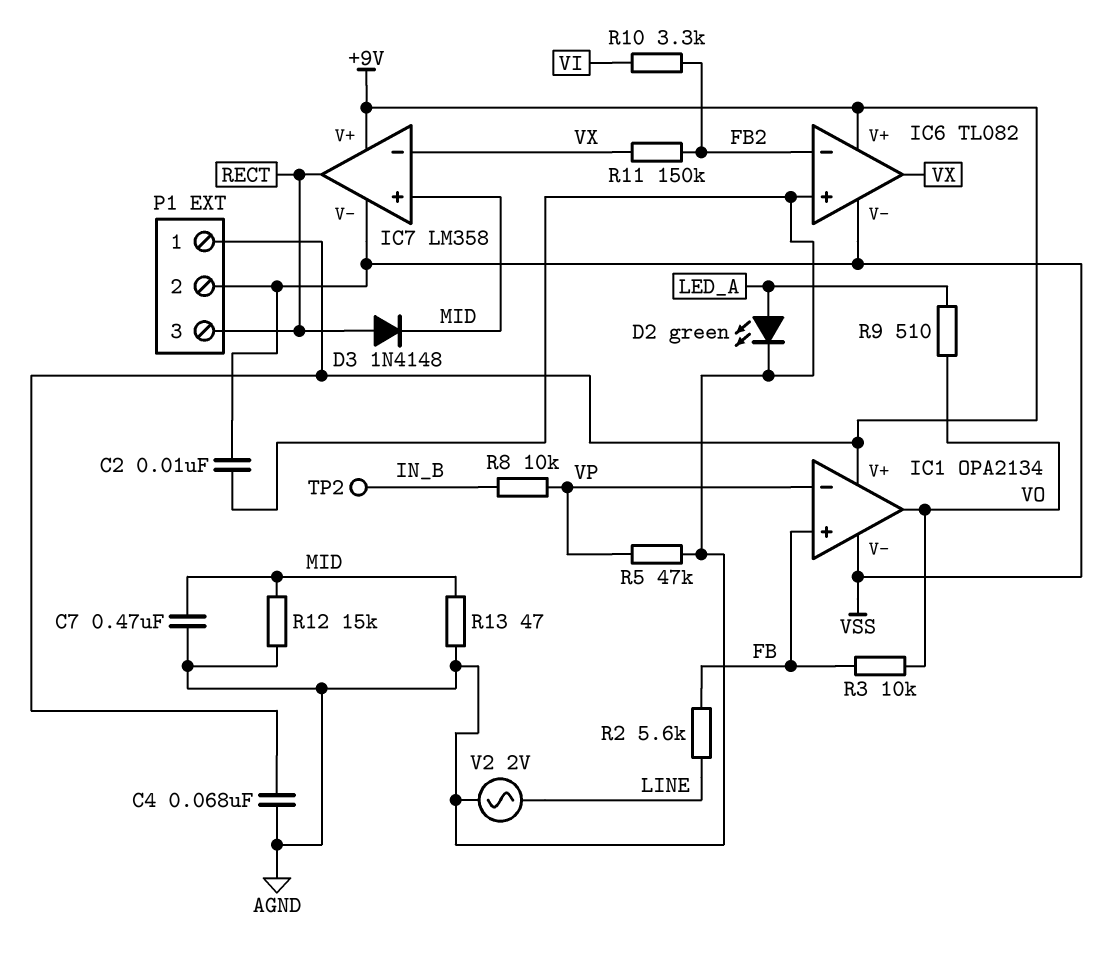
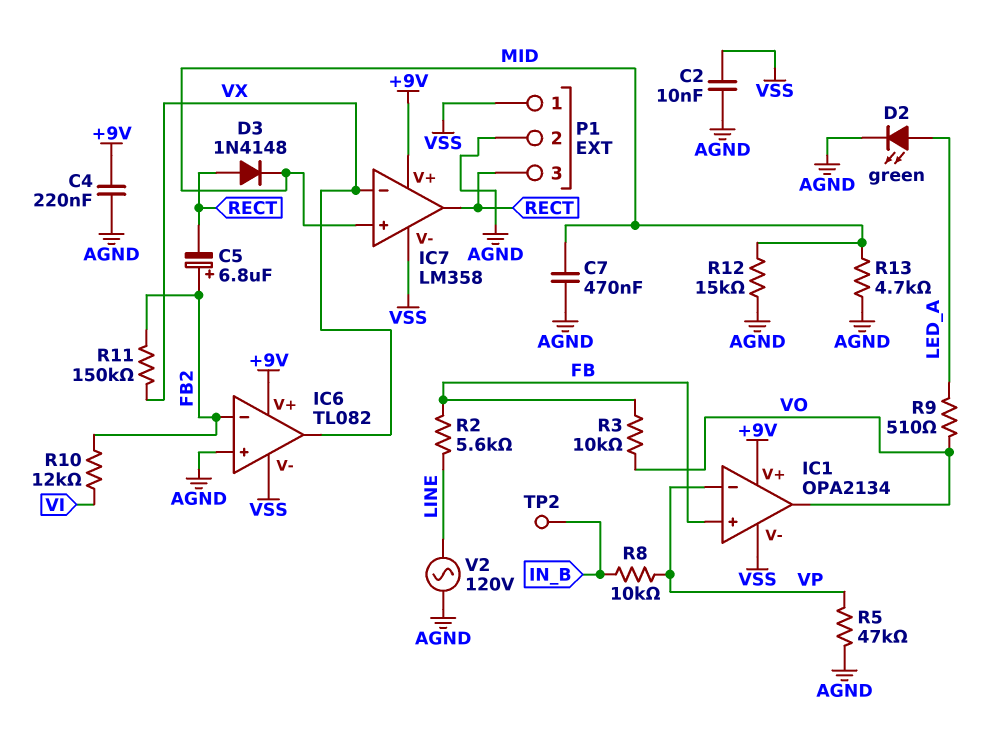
C4: 68nF (+9V, AGND) -> 220nF (+9V, AGND)
C5: none -> 6.8uF (plus FB2, minus RECT)
P1 pin 1: +9V -> VSS
P1 pin 2: VSS -> AGND
R10: 3.3k (FB2, VI) -> 12k (FB2, VI)
R13: 47 (AGND, MID) -> 4.7k (AGND, MID)
V2: AC 2V (AGND, LINE) -> AC 120V (AGND, LINE)

